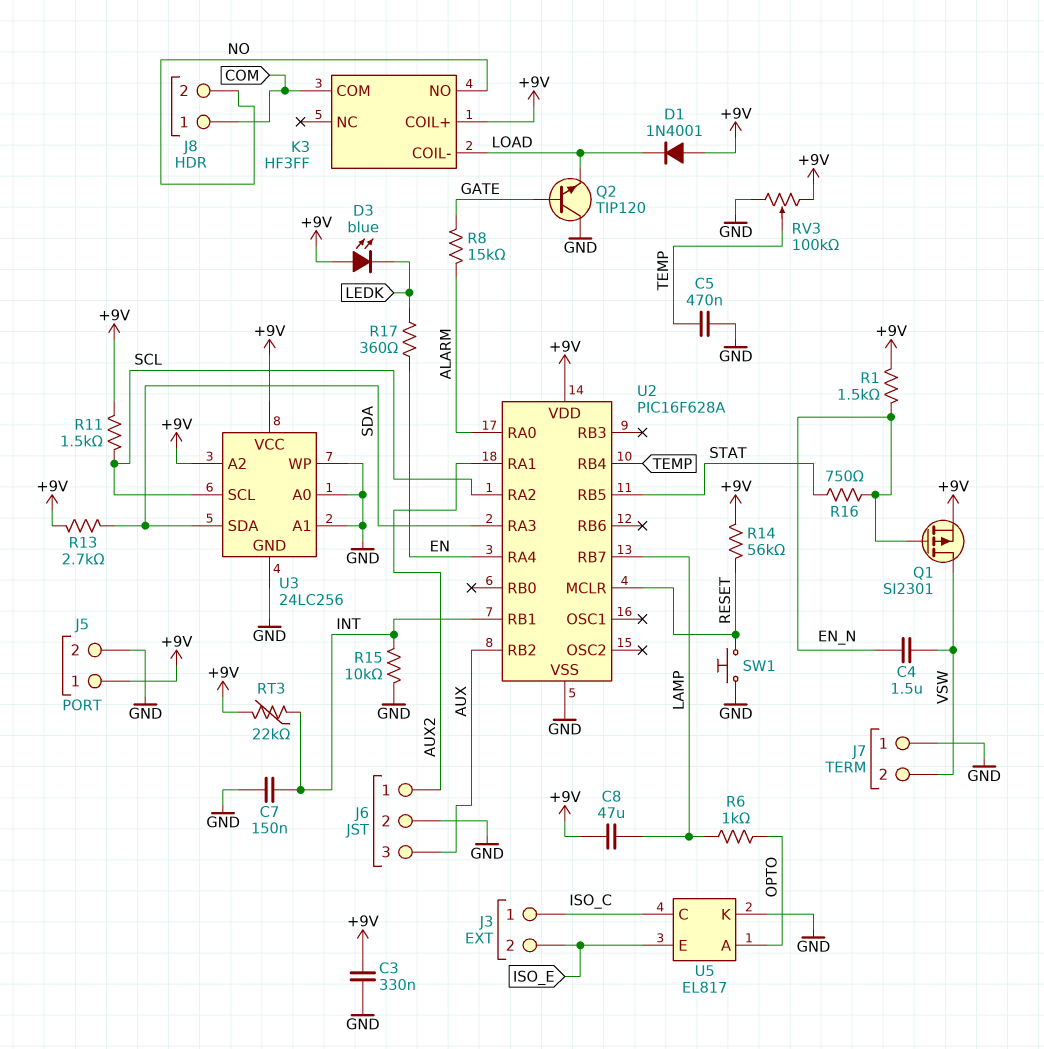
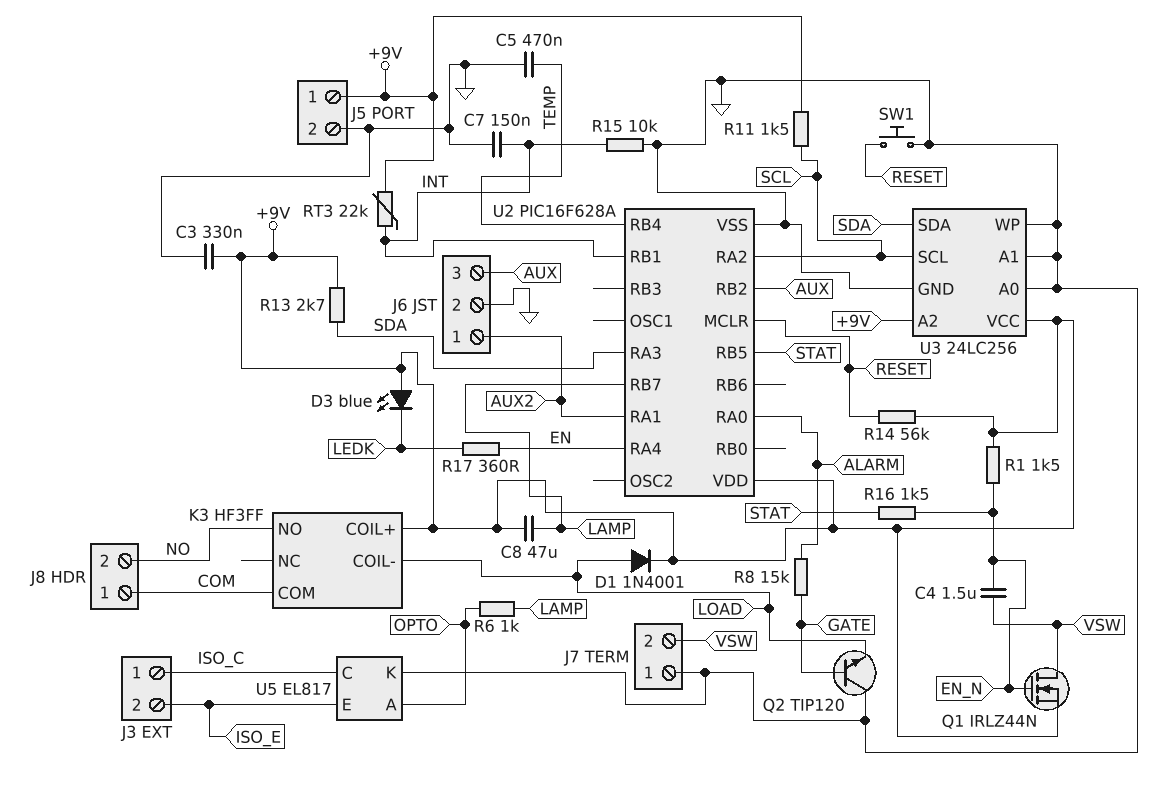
D1: diode 1N4001 (A +9V, K LOAD) -> diode 1N4001 (A LOAD, K +9V)
Q1: PMOS SI2301 (G EN_N, D VSW, S +9V) -> NMOS IRLZ44N (G EN_N, D VSW, S +9V)
R16: 750 (EN_N, STAT) -> 1.5k (EN_N, STAT)
RV3: 100k (+9V, GND, wiper TEMP) -> none

